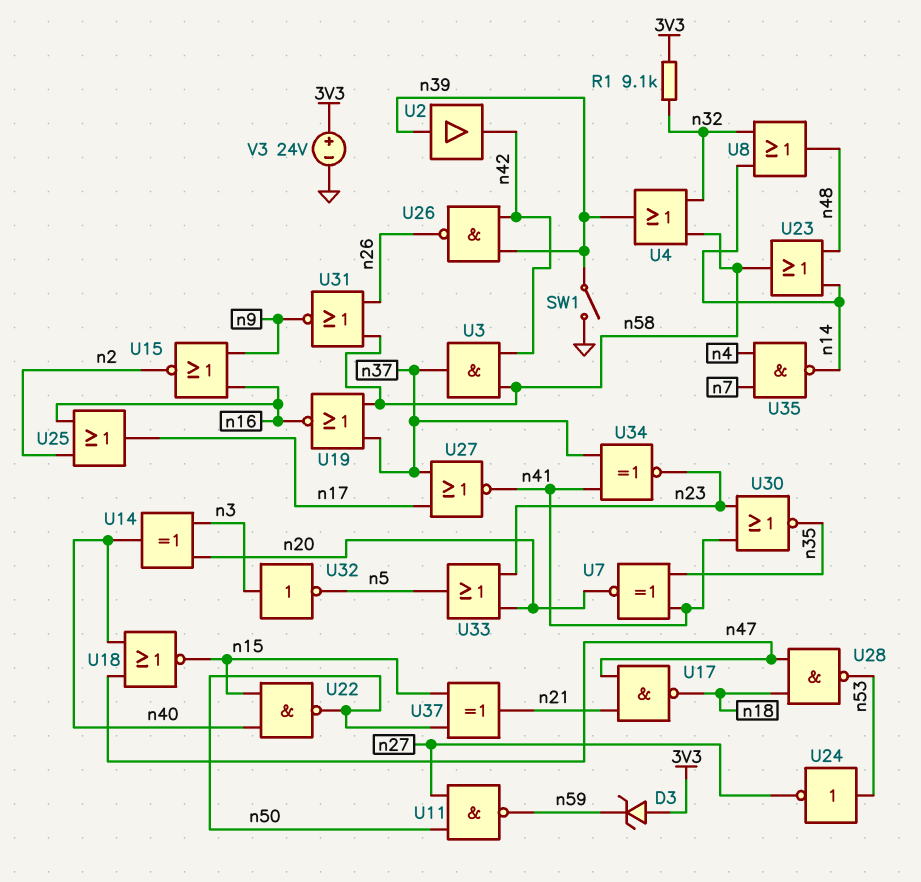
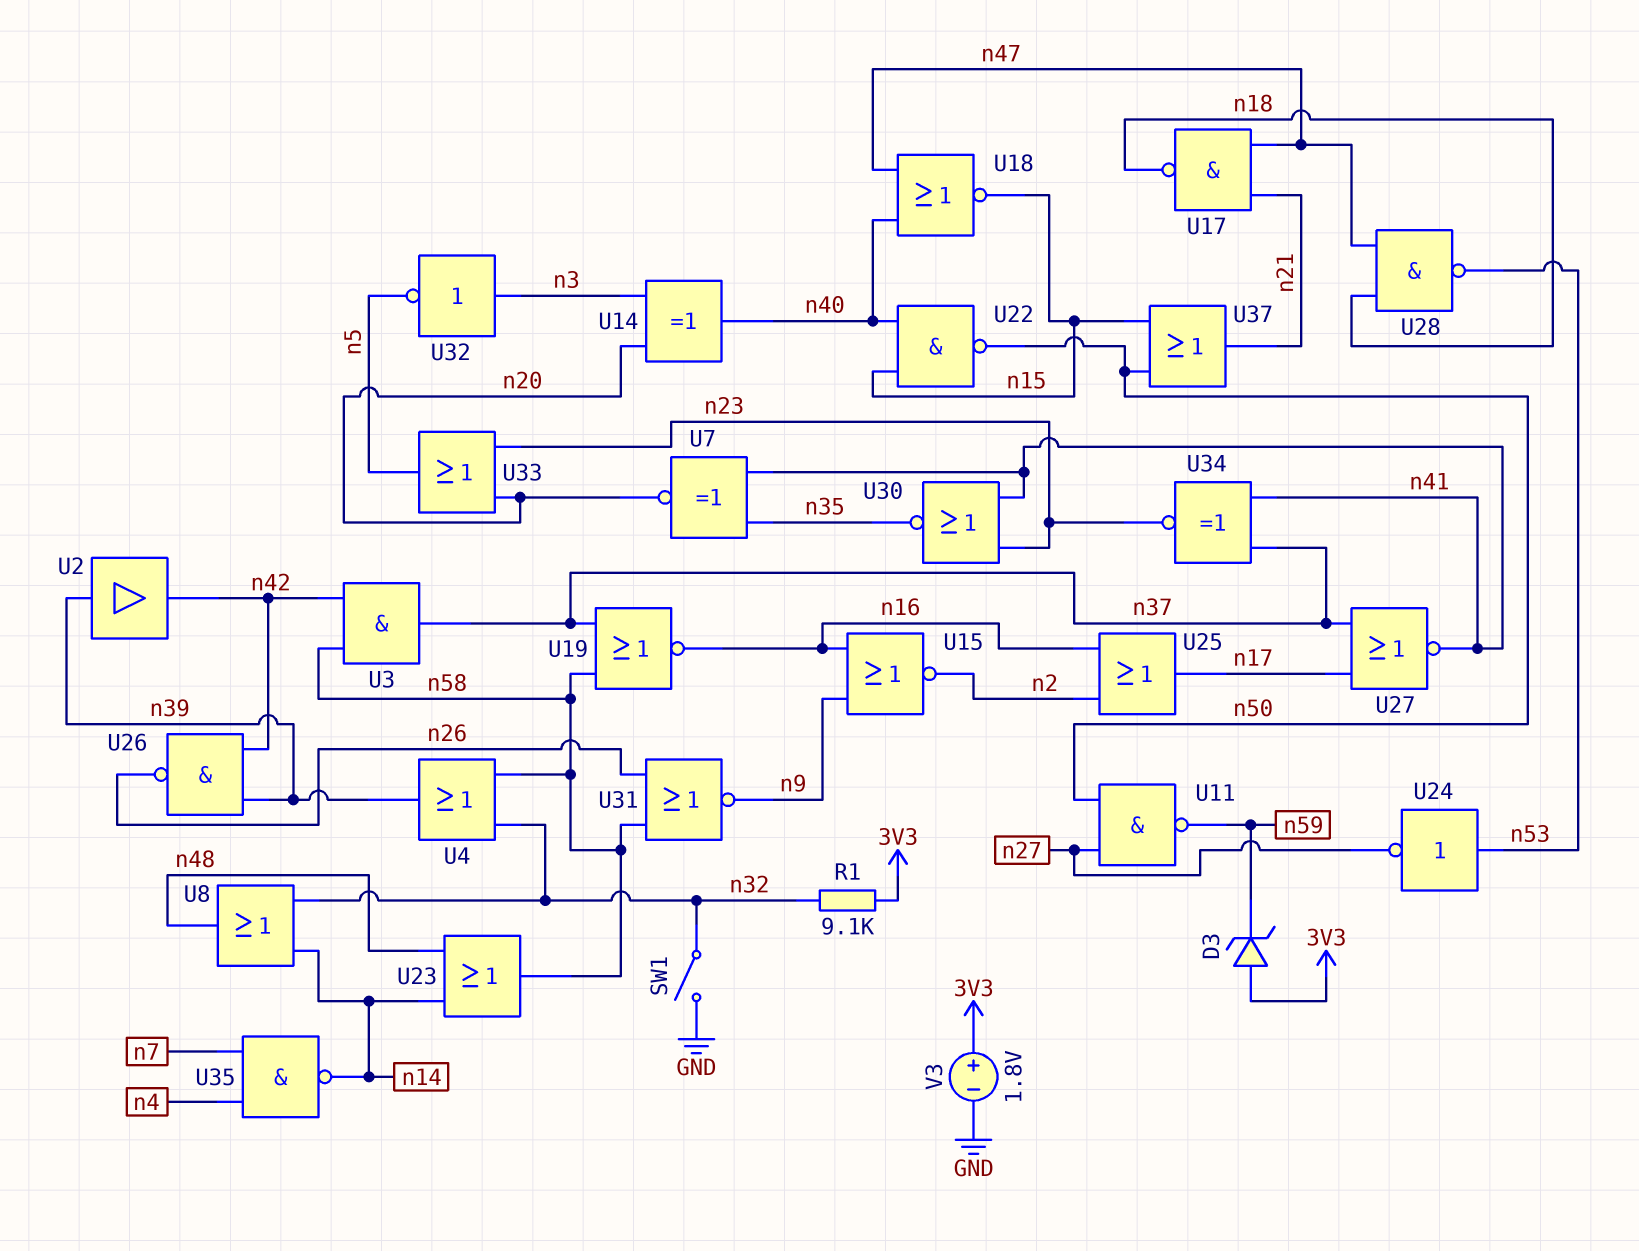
SW1: switch (GND, n39) -> switch (GND, n32)
U37: XOR (in n15, in n50, out n21) -> OR (in n15, in n50, out n21)
V3: 24V (plus 3V3, minus GND) -> 1.8V (plus 3V3, minus GND)

